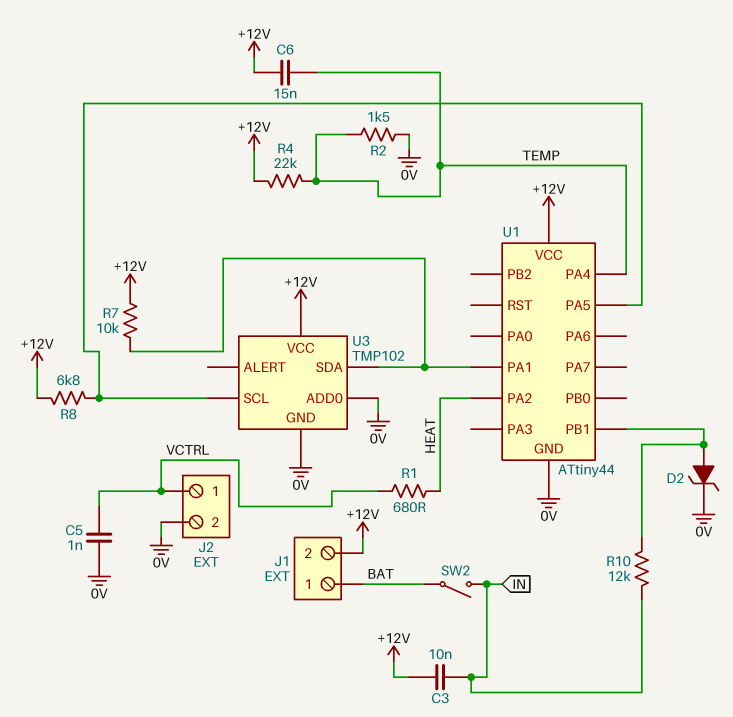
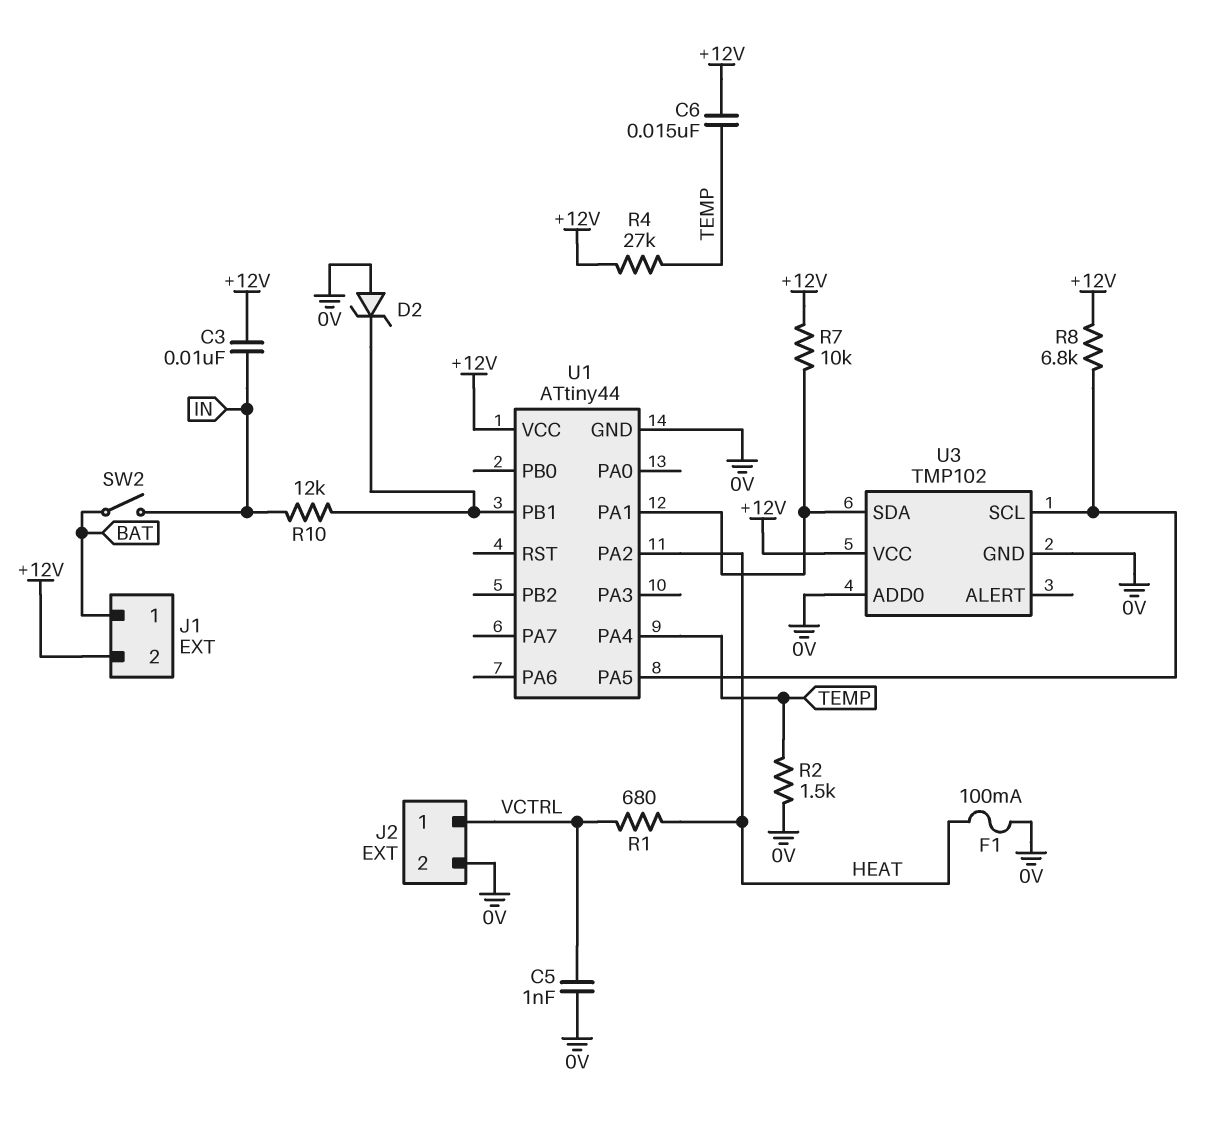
D2: zener (A U1/PB1, K 0V) -> zener (A 0V, K U1/PB1)
F1: none -> 100mA (0V, HEAT)
R4: 22k (+12V, TEMP) -> 27k (+12V, TEMP)

